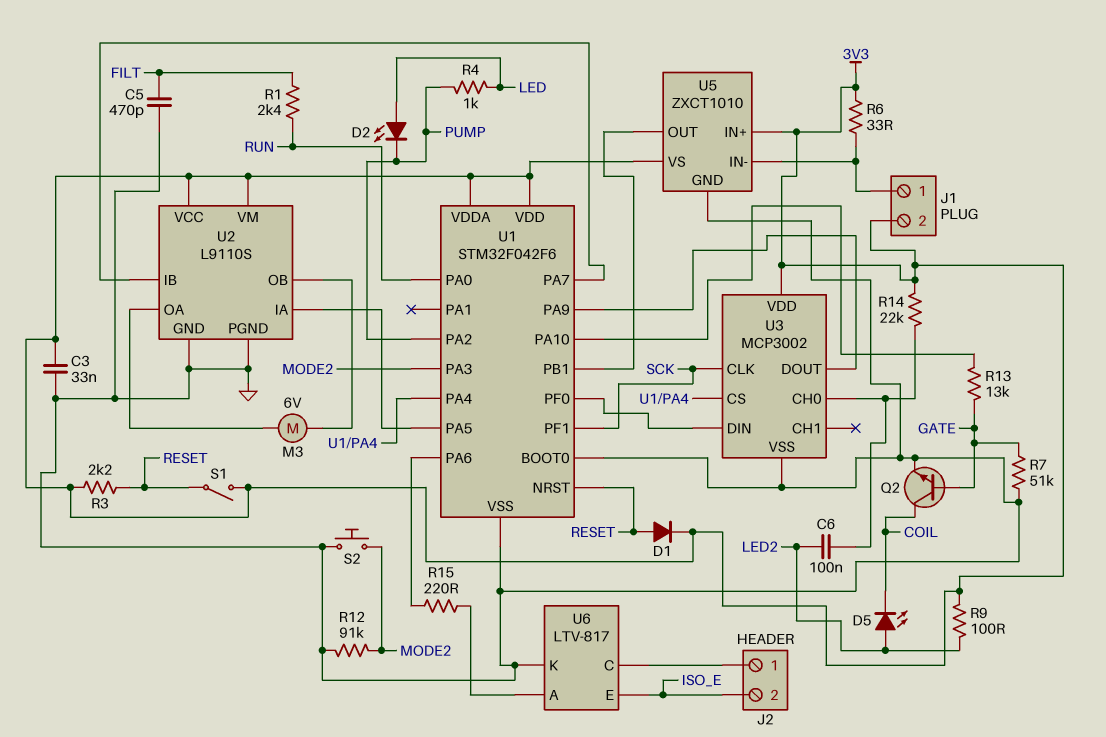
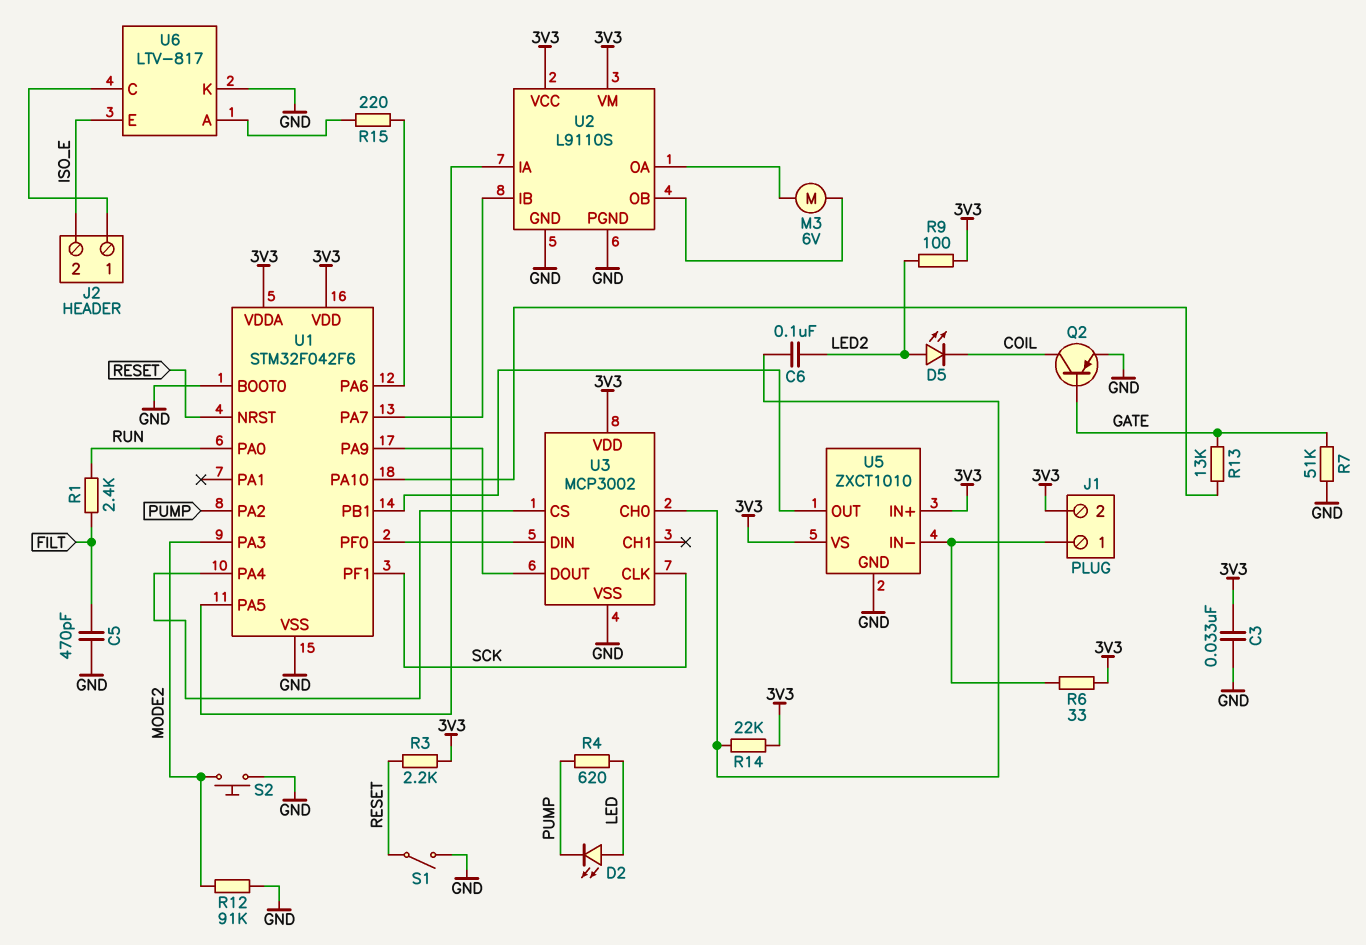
D1: diode (A RESET, K 3V3) -> none
Q2: NPN (B GATE, C COIL, E GND) -> PNP (B GATE, C COIL, E GND)
R4: 1k (LED, PUMP) -> 620 (LED, PUMP)
S1: switch (3V3, RESET) -> switch (GND, RESET)

